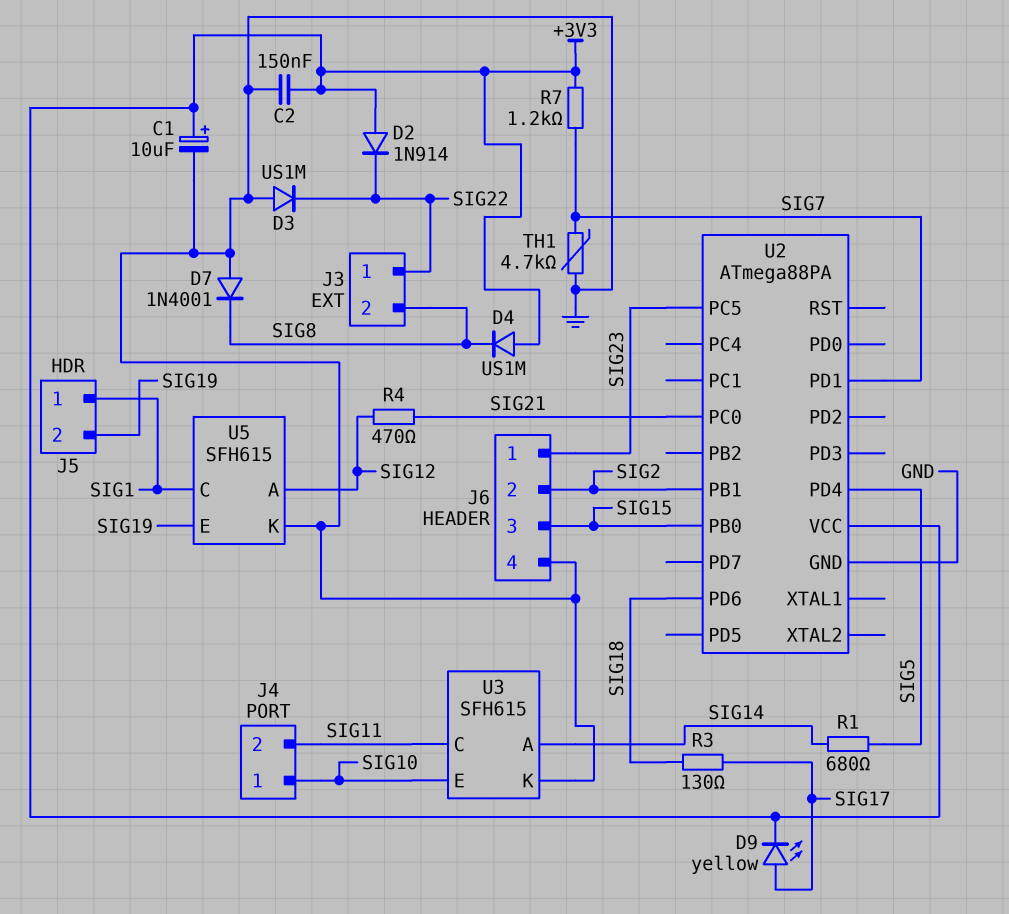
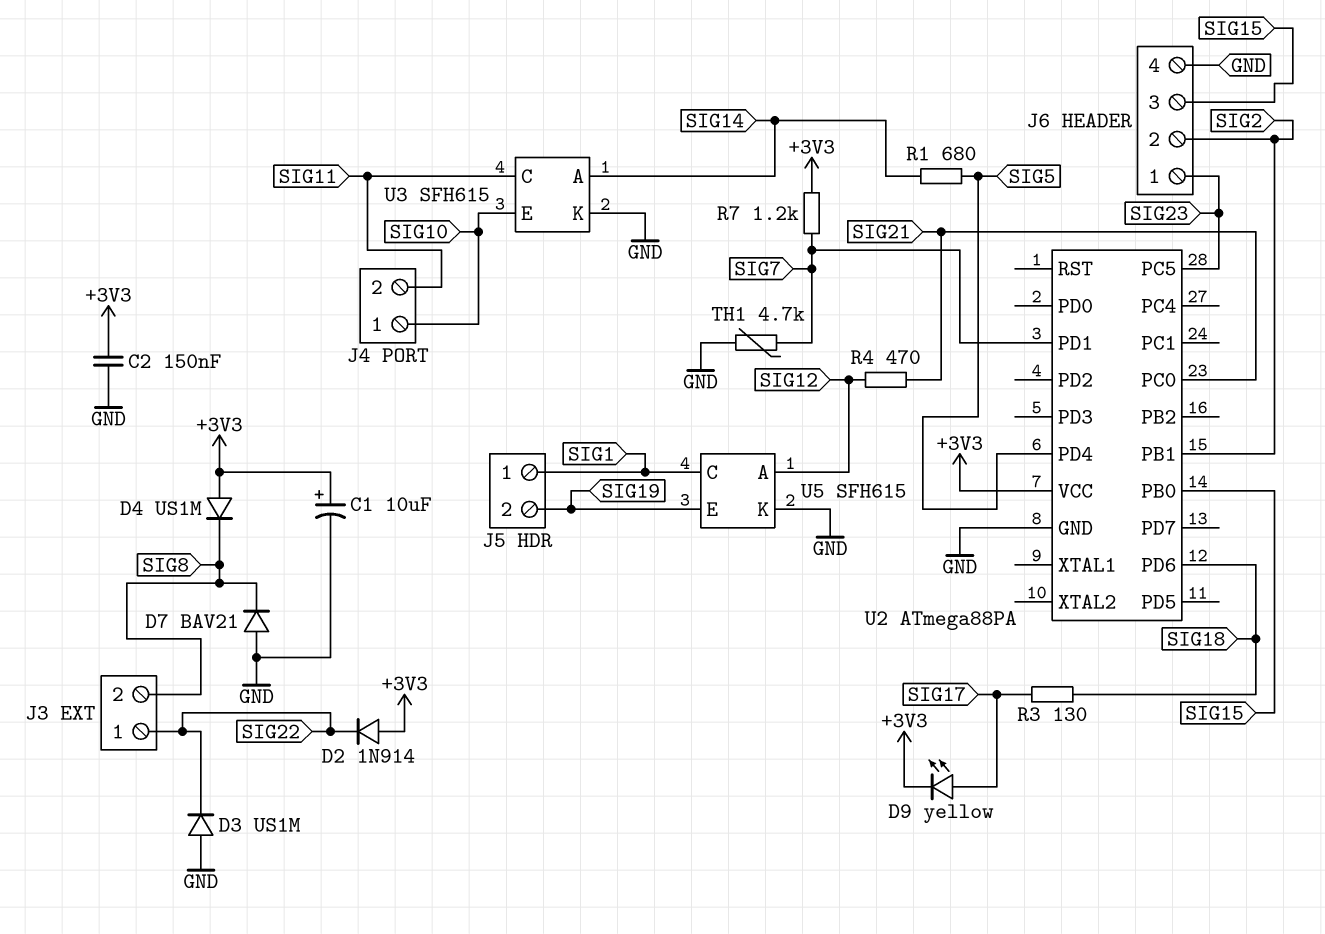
D7: diode 1N4001 (A GND, K SIG8) -> diode BAV21 (A GND, K SIG8)

